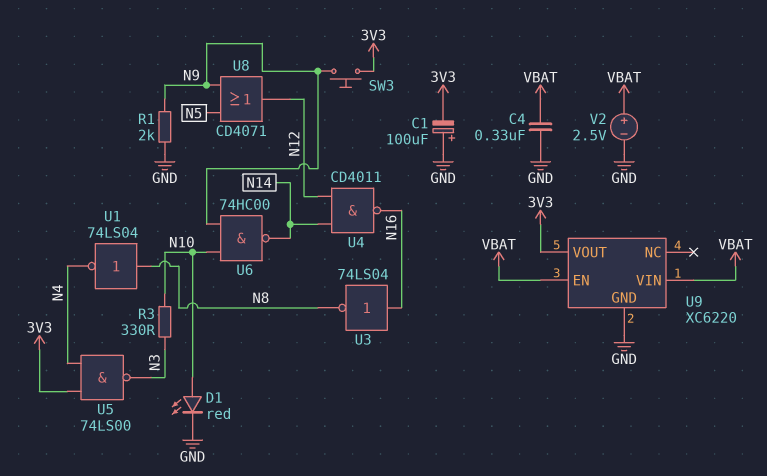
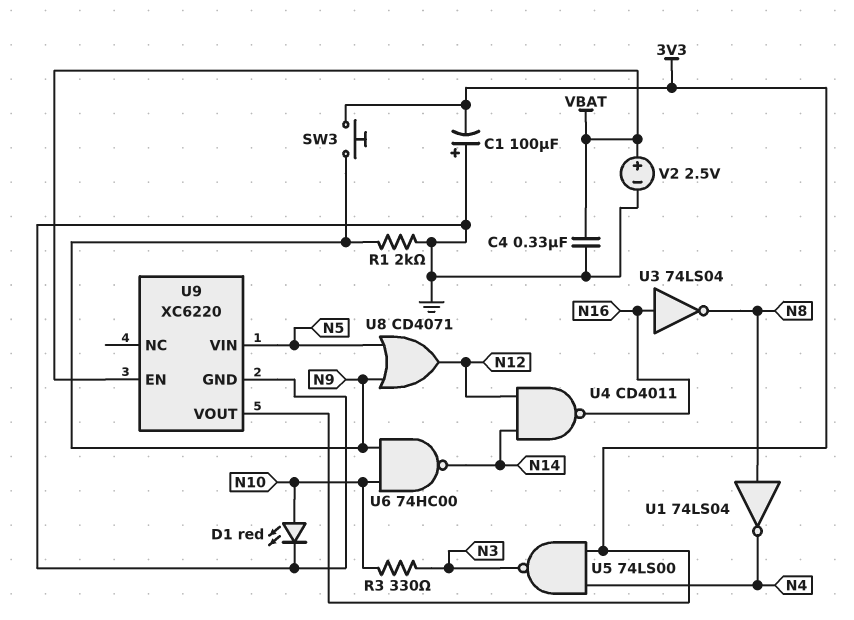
U9 pin VIN: VBAT -> N5

